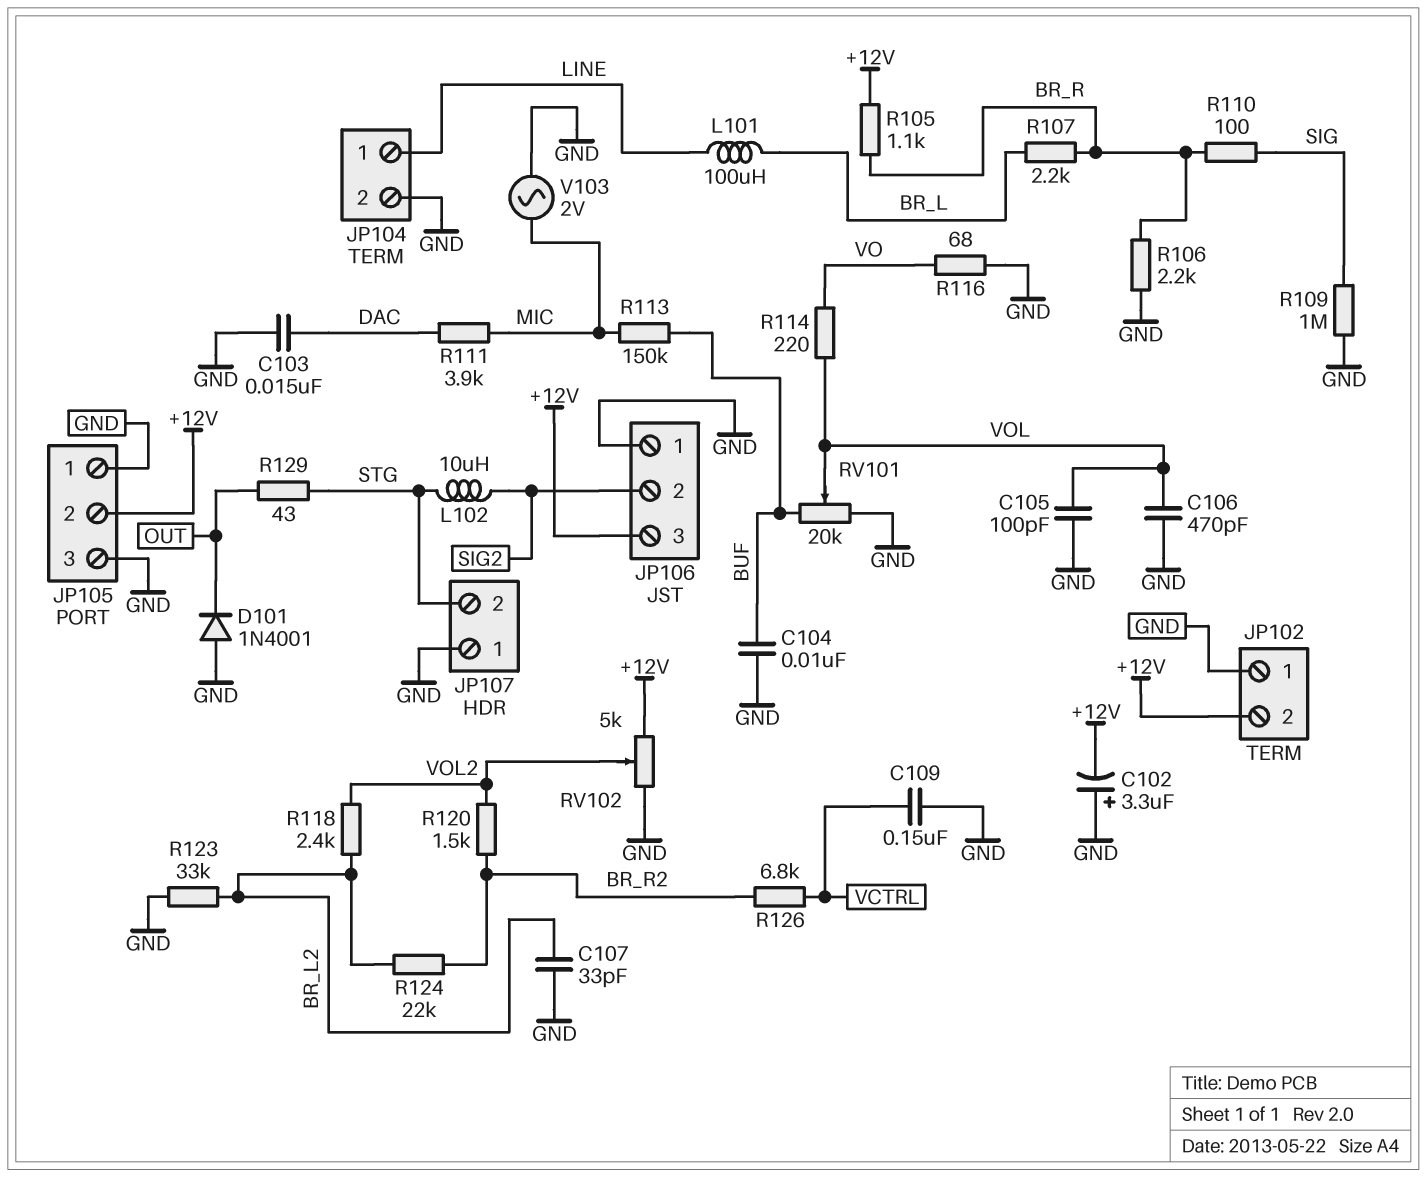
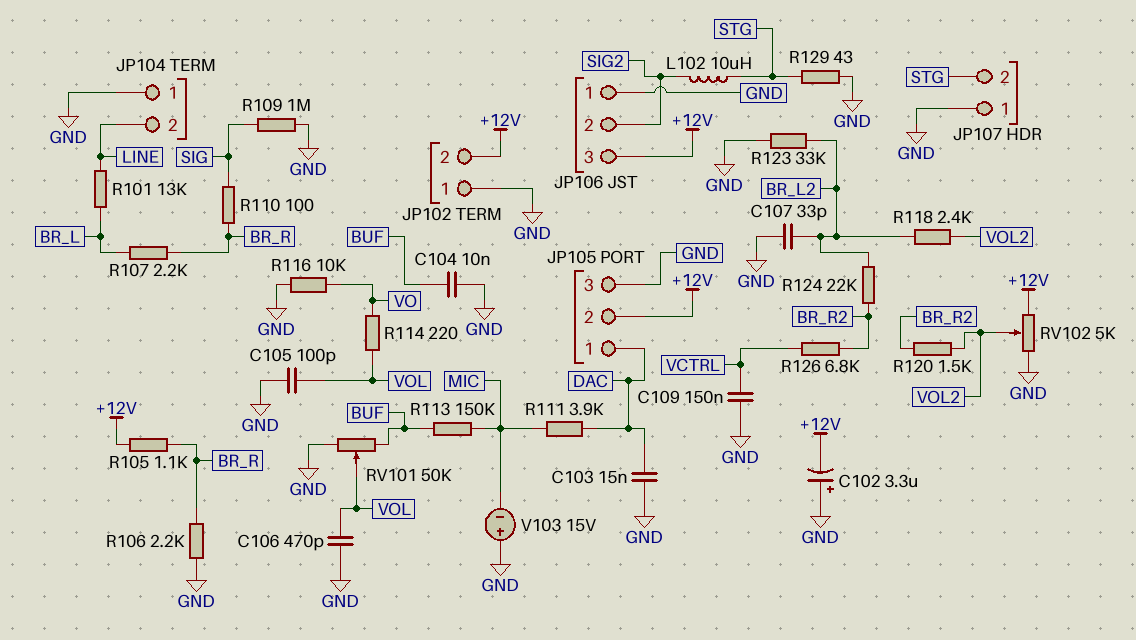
D101: diode 1N4001 (A GND, K OUT) -> none
JP104 pin 1: LINE -> GND
JP104 pin 2: GND -> LINE
JP105 pin 1: GND -> DAC
L101: 100uH (BR_L, LINE) -> none
R101: none -> 13k (BR_L, LINE)
R116: 68 (GND, VO) -> 10k (GND, VO)
R129: 43 (OUT, STG) -> 43 (GND, STG)
RV101: 20k (BUF, GND, wiper VOL) -> 50k (BUF, GND, wiper VOL)
V103: AC 2V (GND, MIC) -> 15V (plus GND, minus MIC)

